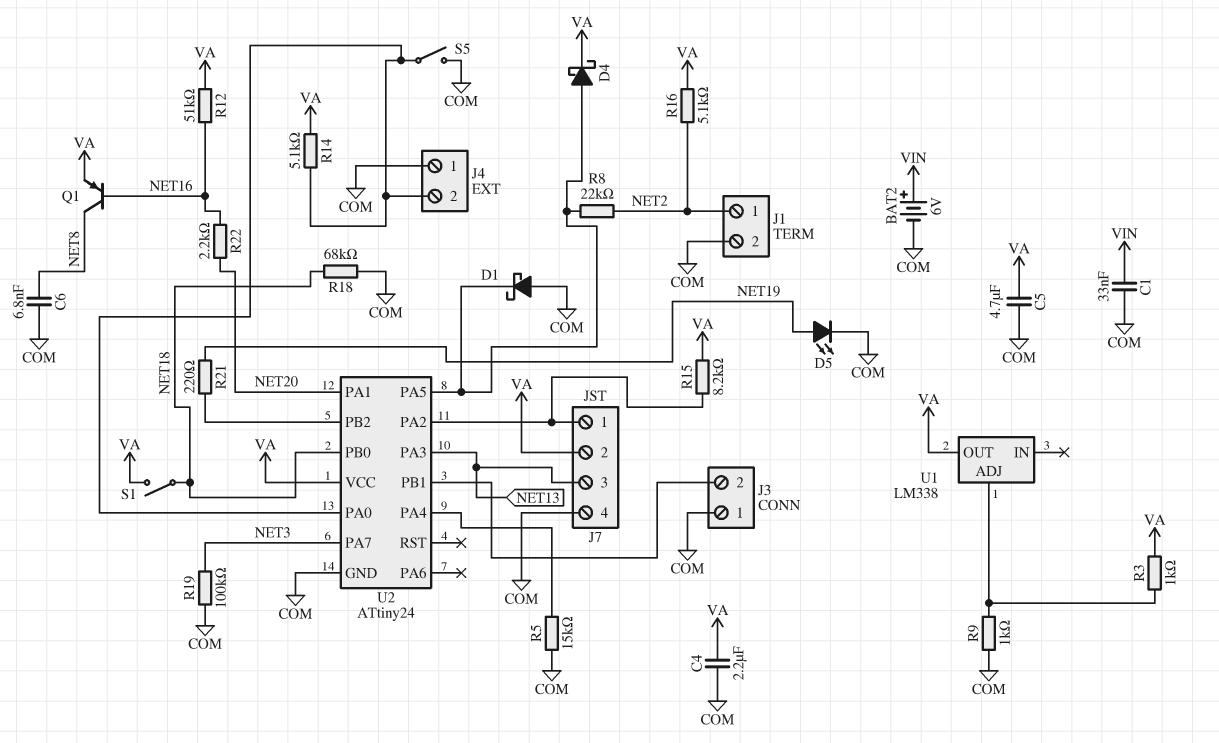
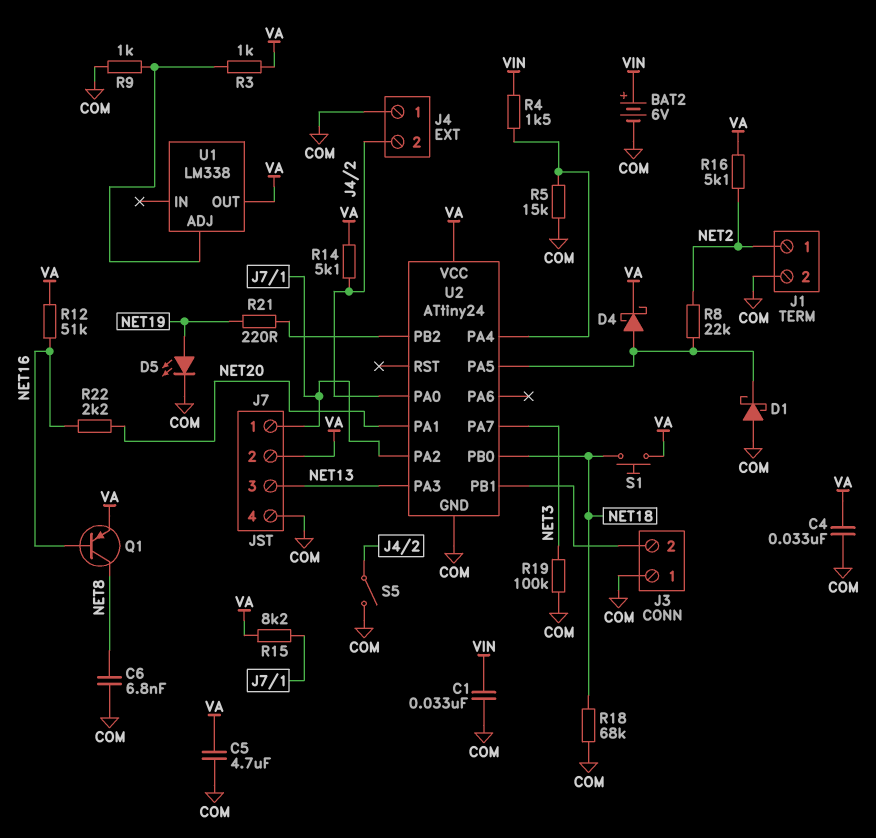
C4: 2.2uF (COM, VA) -> 33nF (COM, VA)
R4: none -> 1.5k (U2/PA4, VIN)
S1: switch (NET18, VA) -> button (NET18, VA)

